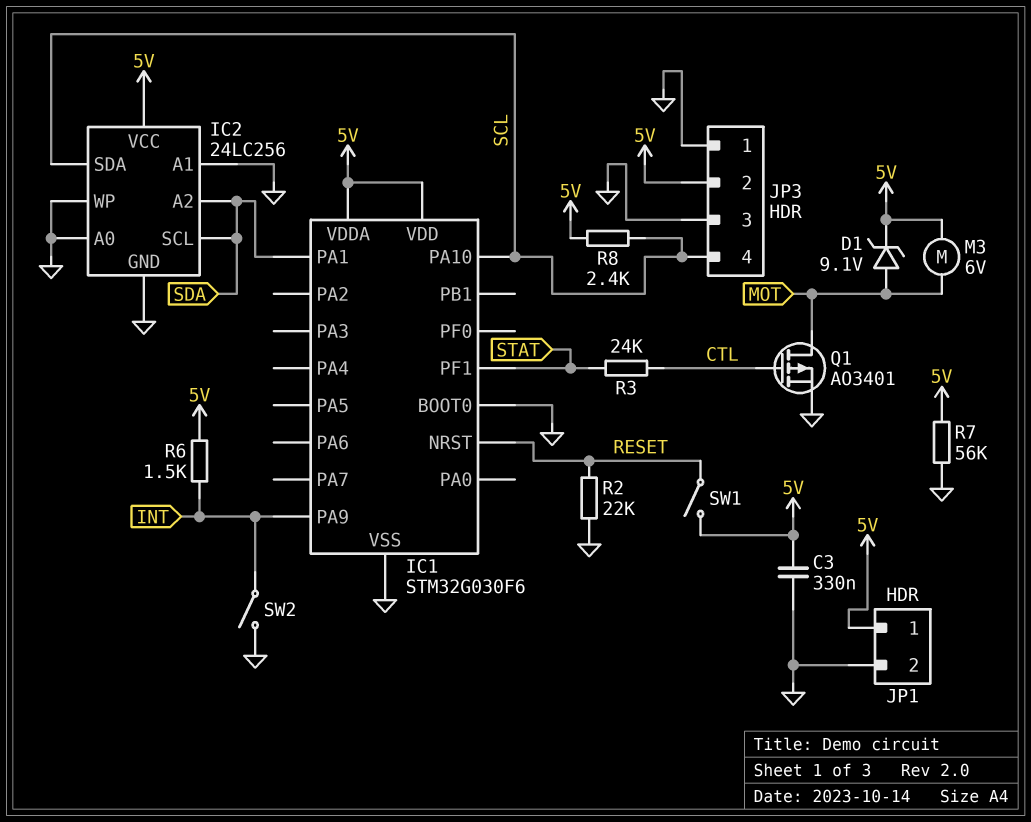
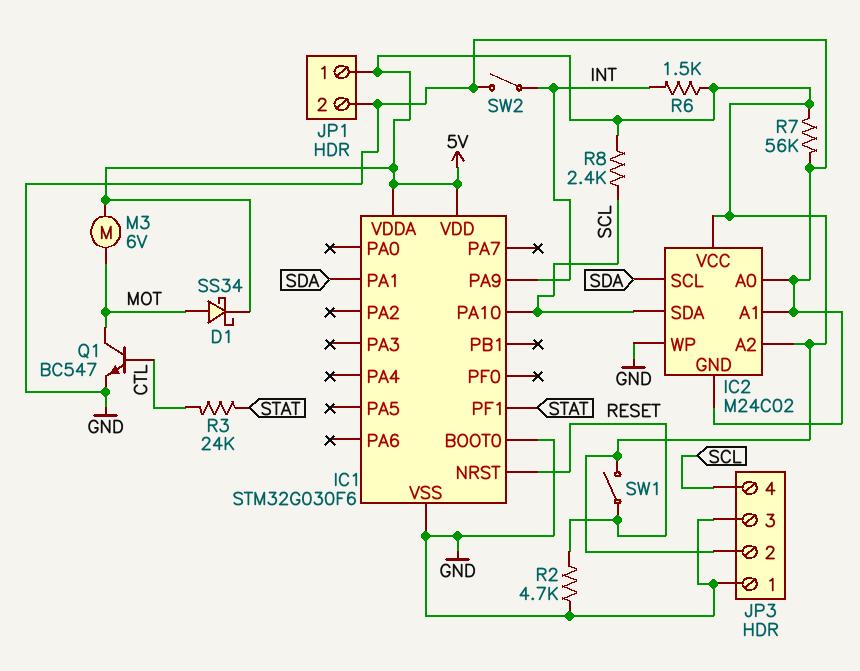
C3: 330nF (5V, GND) -> none
D1: zener 9.1V (A MOT, K 5V) -> schottky SS34 (A MOT, K 5V)
IC2: 24LC256 -> M24C02
IC2 pin A2: SDA -> 5V
Q1: PMOS AO3401 (G CTL, D MOT, S GND) -> NPN BC547 (B CTL, C MOT, E GND)
R2: 22k (GND, RESET) -> 4.7k (GND, RESET)

